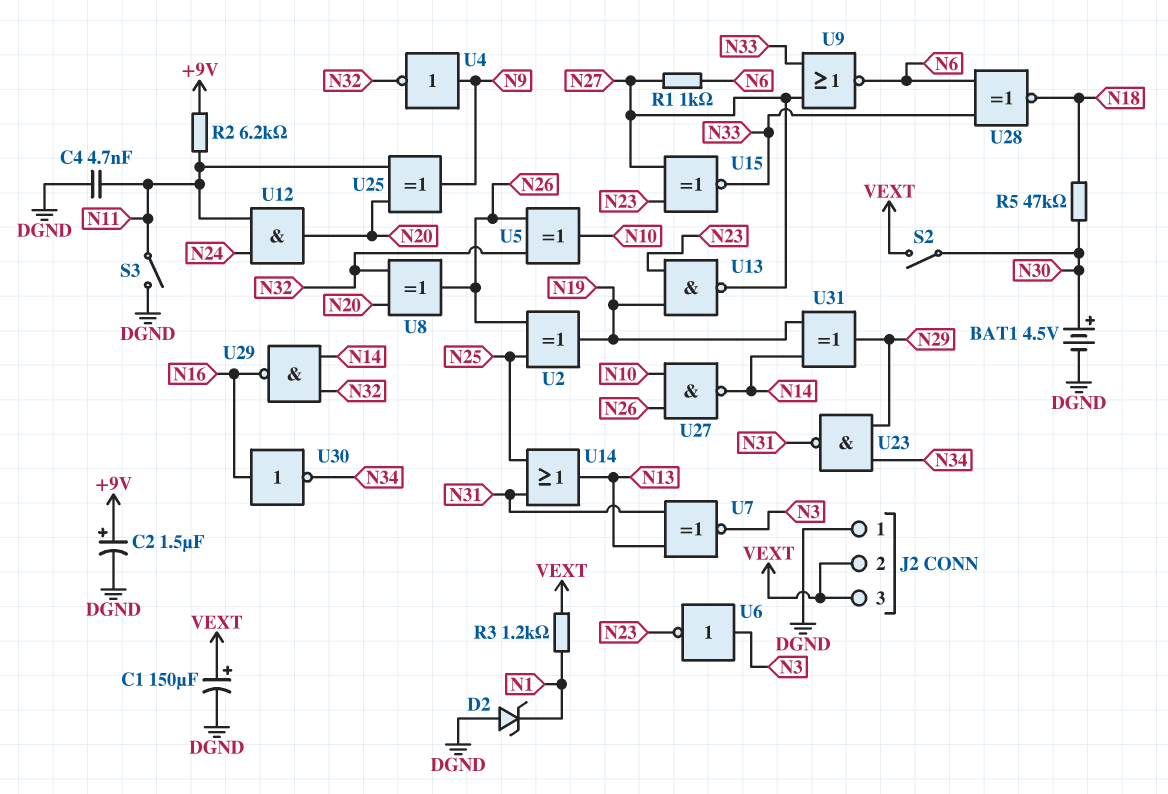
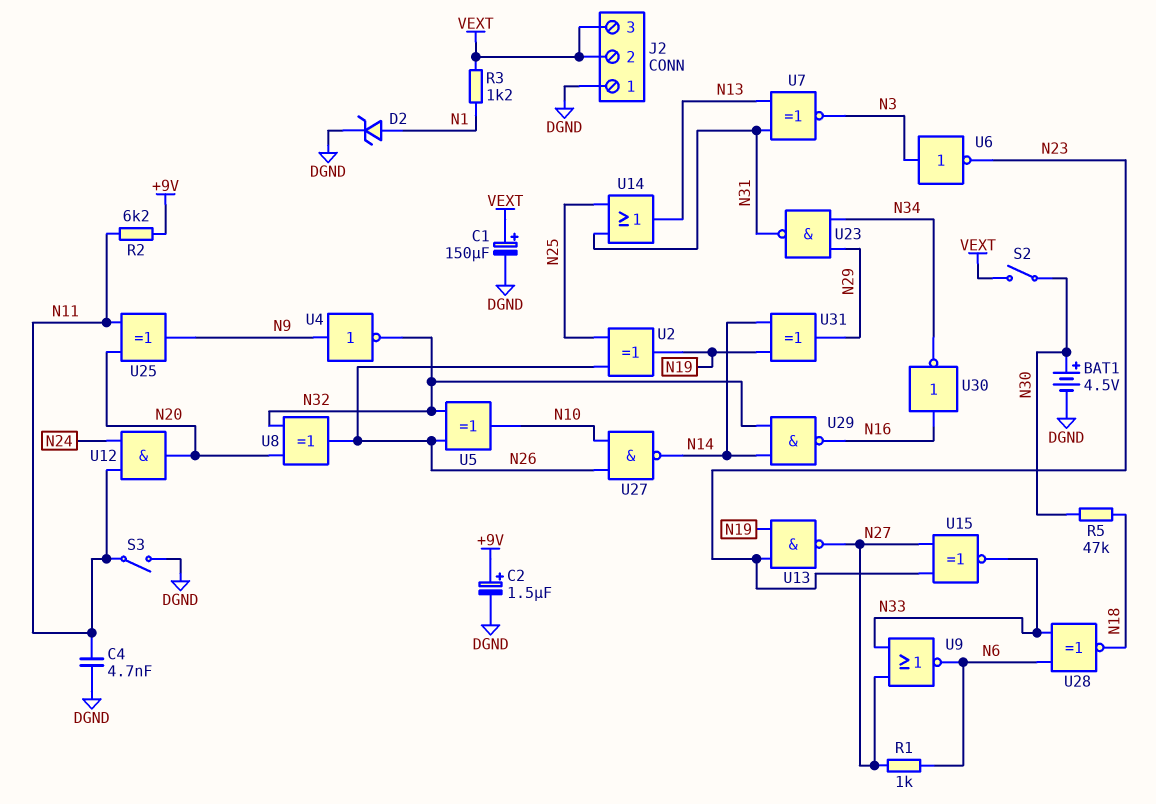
D2: zener (A DGND, K N1) -> zener (A N1, K DGND)

